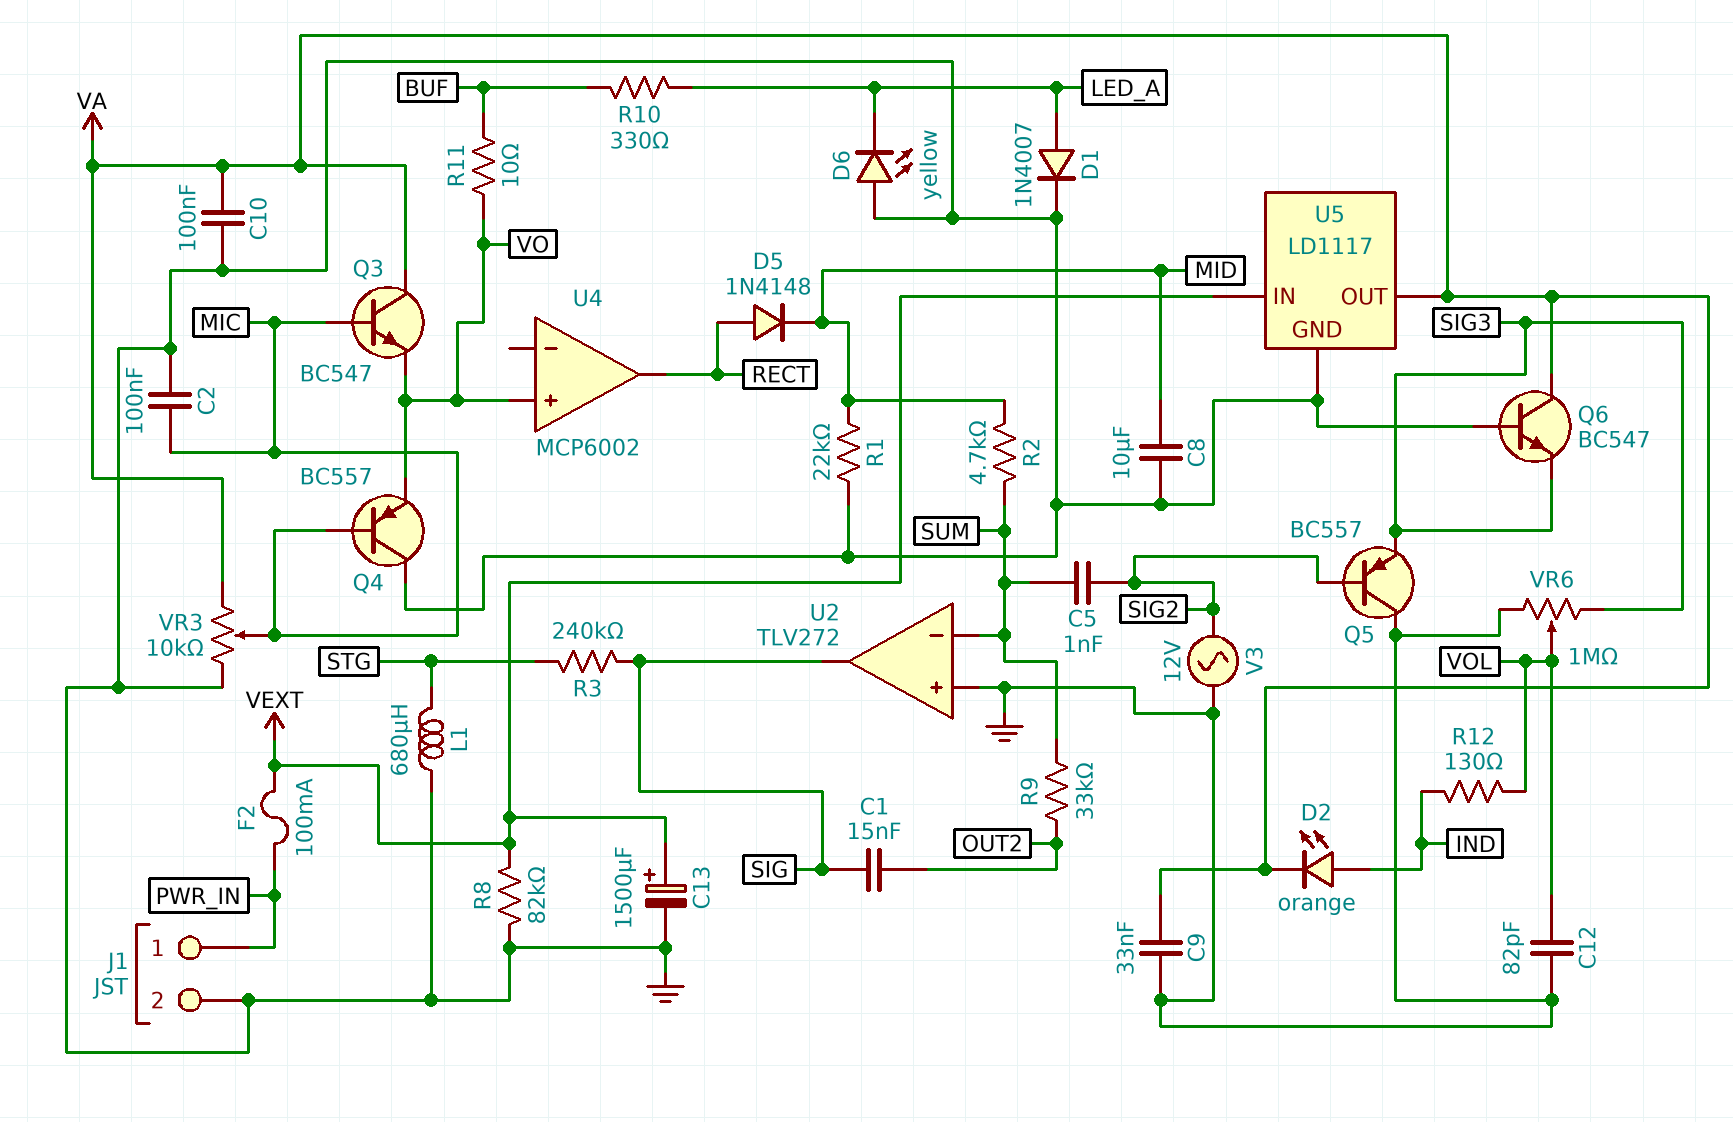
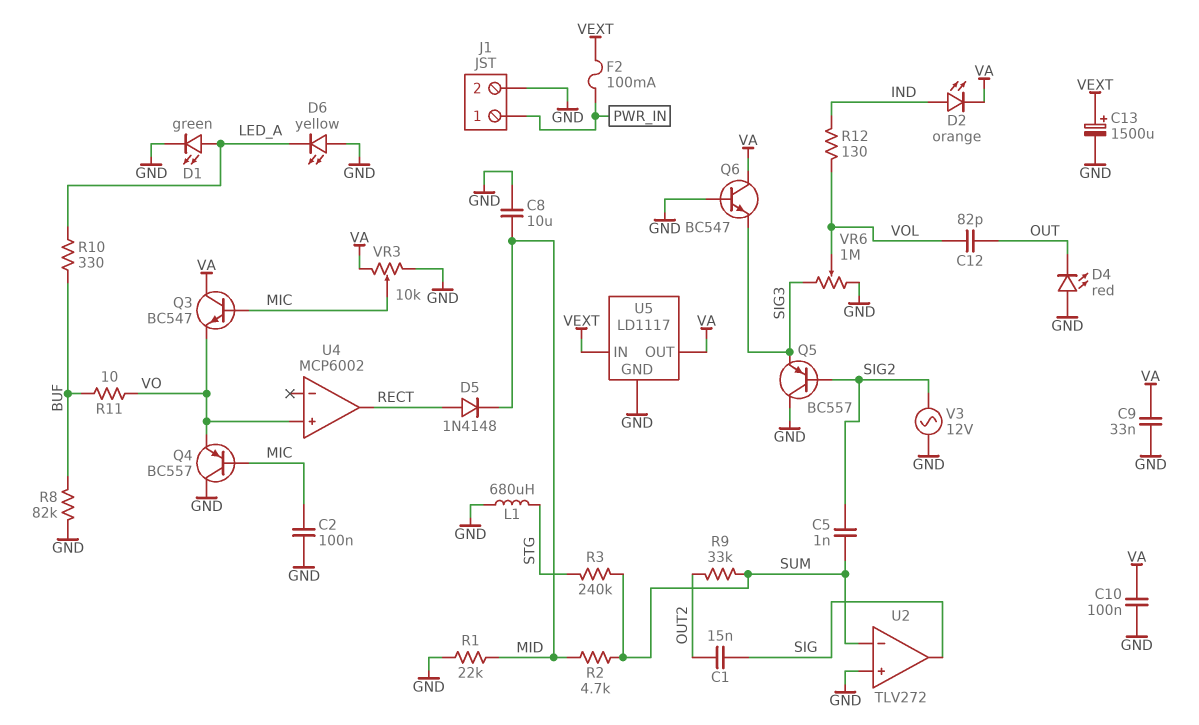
C12: 82pF (GND, VOL) -> 82pF (OUT, VOL)
D1: diode 1N4007 (A LED_A, K GND) -> LED green (A LED_A, K GND)
D4: none -> LED red (A GND, K OUT)
R3: 240k (SIG, STG) -> 240k (STG, SUM)
R8: 82k (GND, VEXT) -> 82k (BUF, GND)

